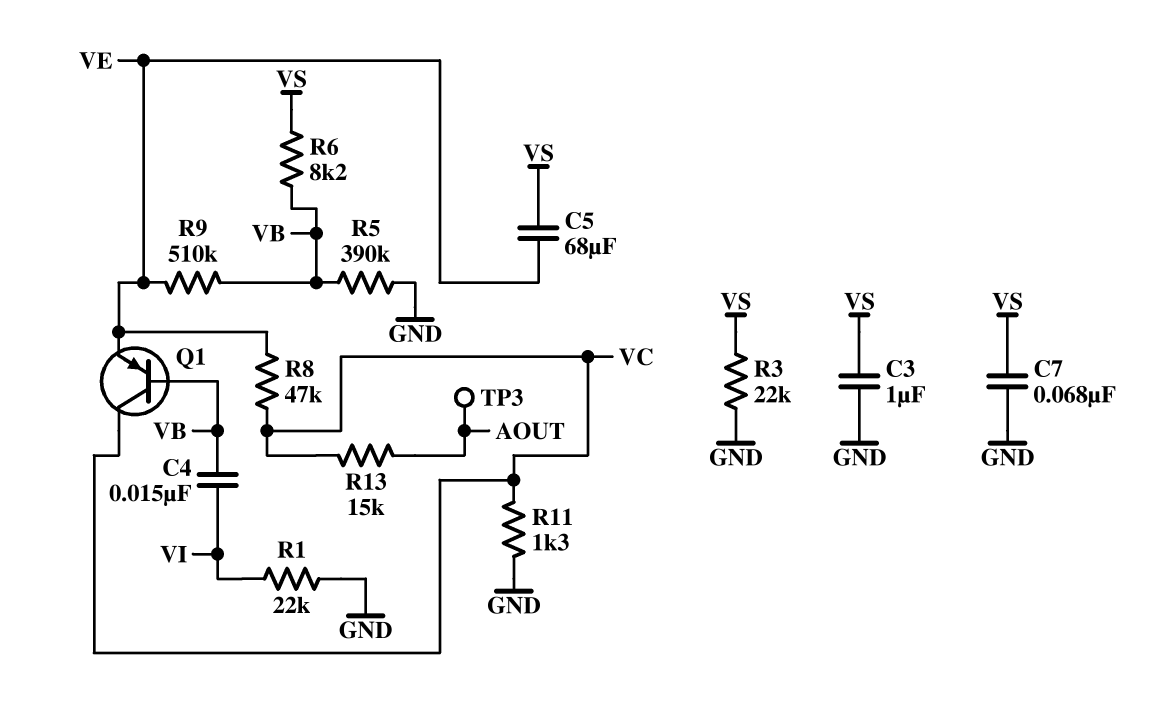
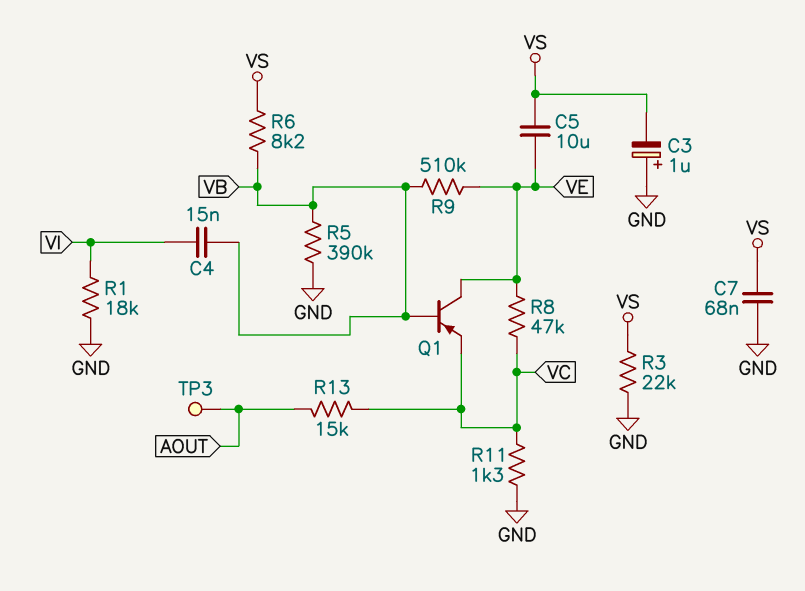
C3: 1uF (GND, VS) -> 1uF (plus GND, minus VS)
C5: 68uF (VE, VS) -> 10uF (VE, VS)
Q1: PNP (B VB, C VC, E VE) -> PNP (B VB, C VE, E VC)
R1: 22k (GND, VI) -> 18k (GND, VI)

